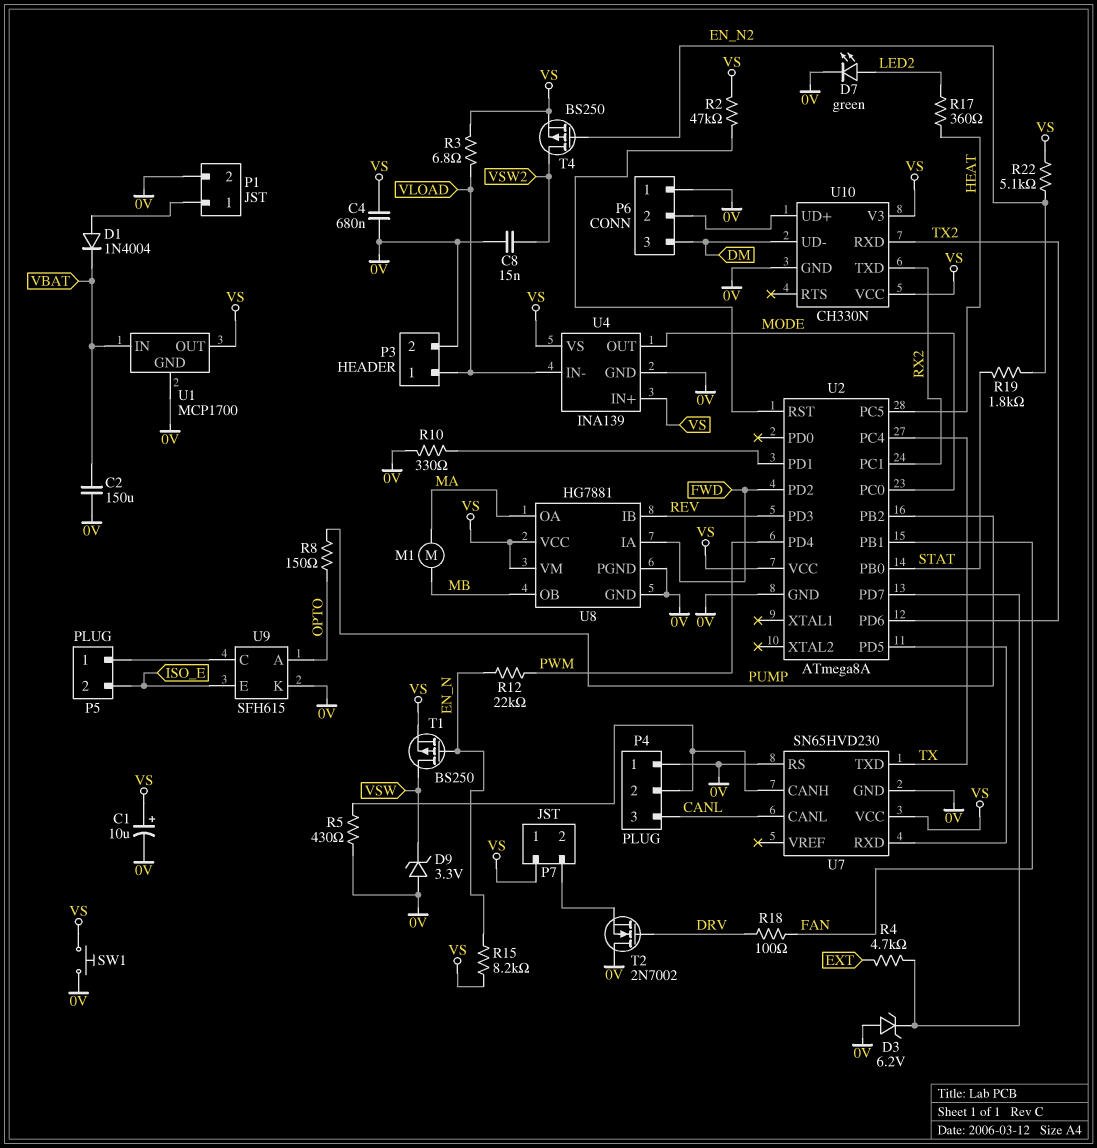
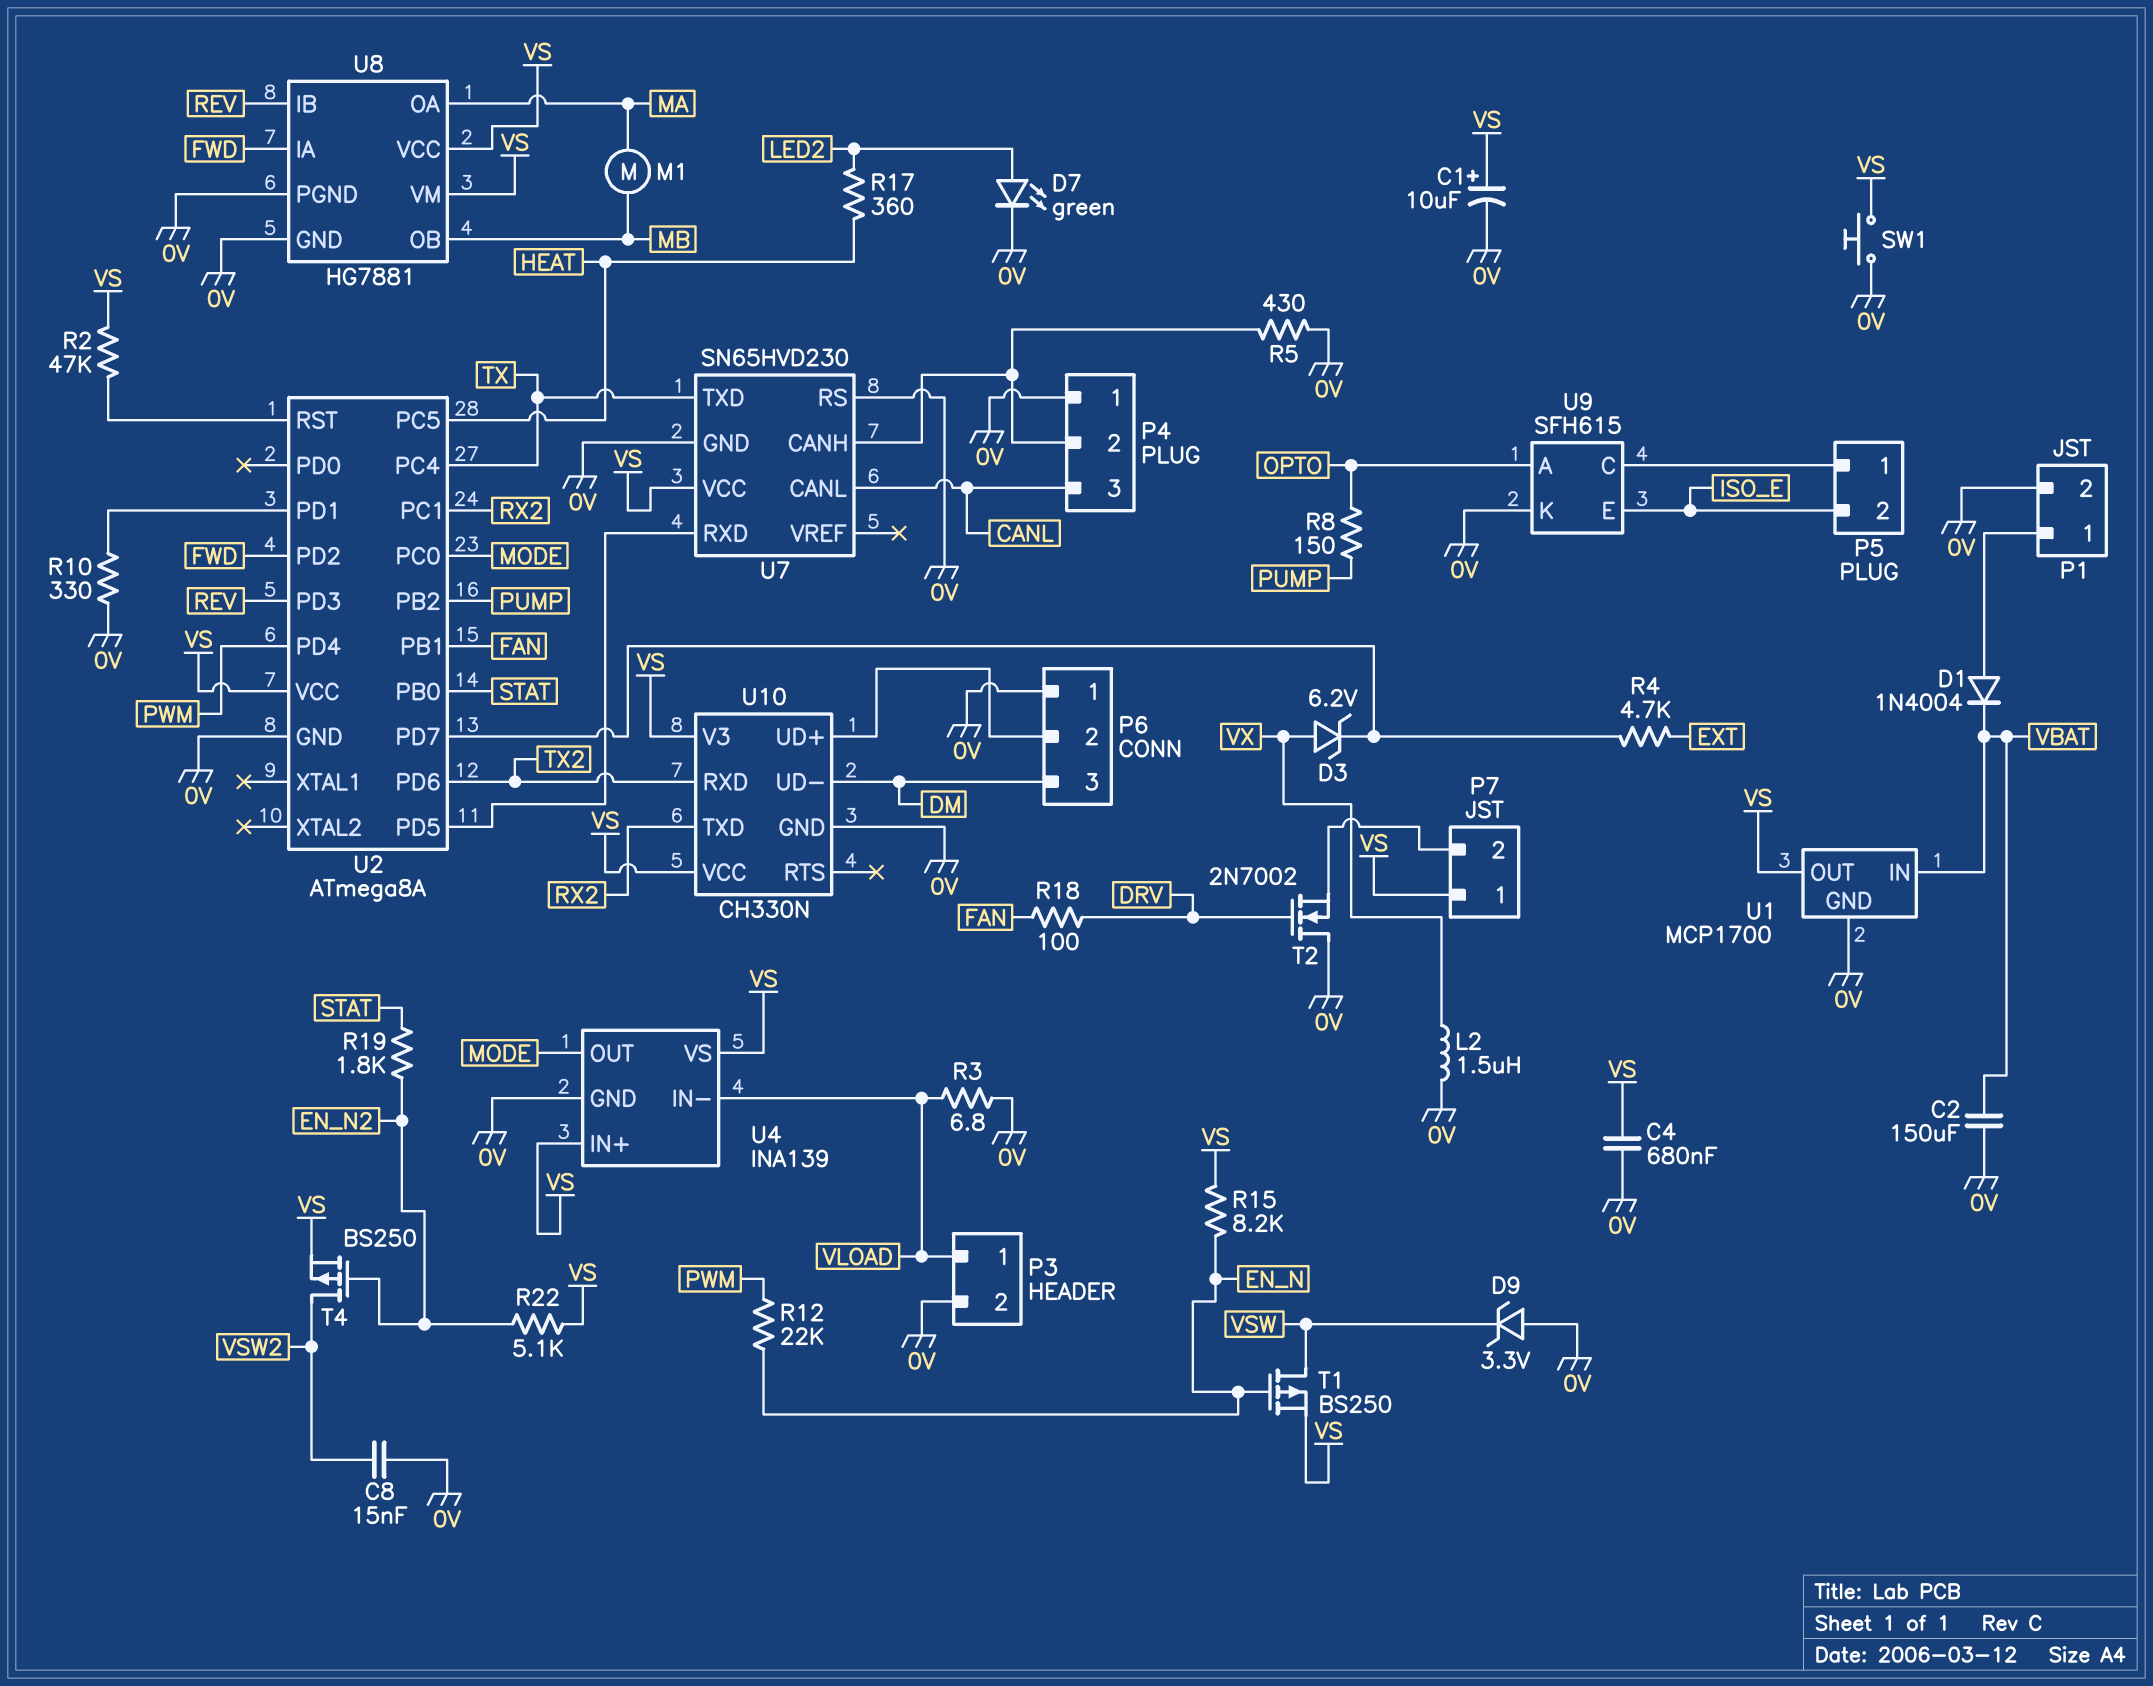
D3: zener 6.2V (A 0V, K U2/PD7) -> zener 6.2V (A VX, K U2/PD7)
L2: none -> 1.5uH (0V, VX)
R3: 6.8 (VLOAD, VS) -> 6.8 (0V, VLOAD)

